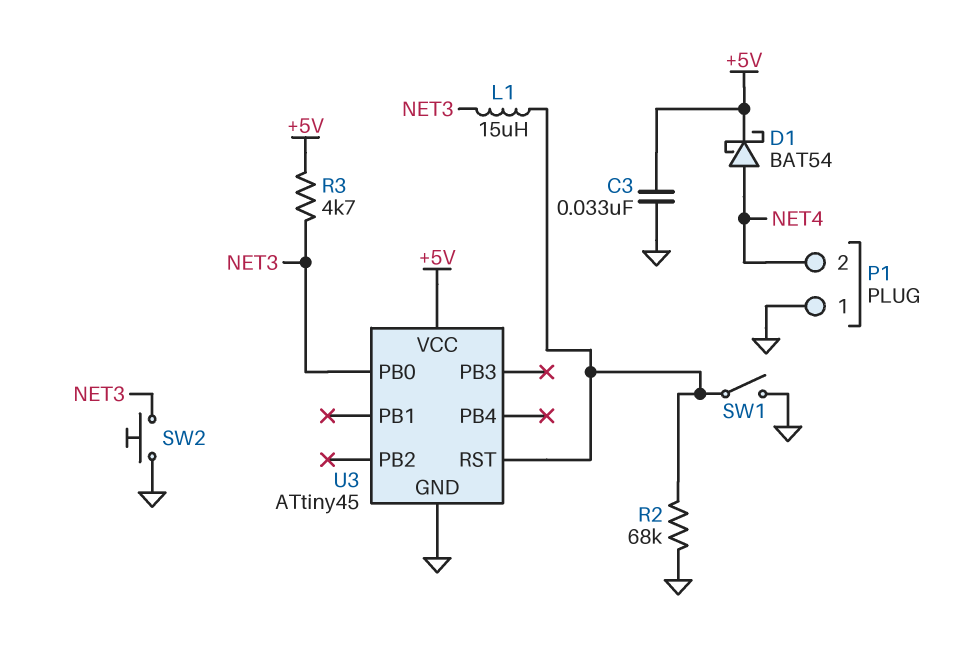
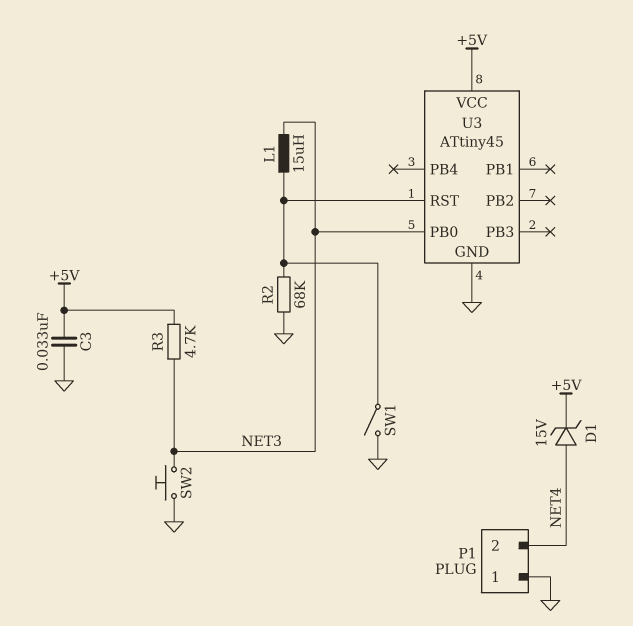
D1: schottky BAT54 (A NET4, K +5V) -> zener 15V (A NET4, K +5V)

